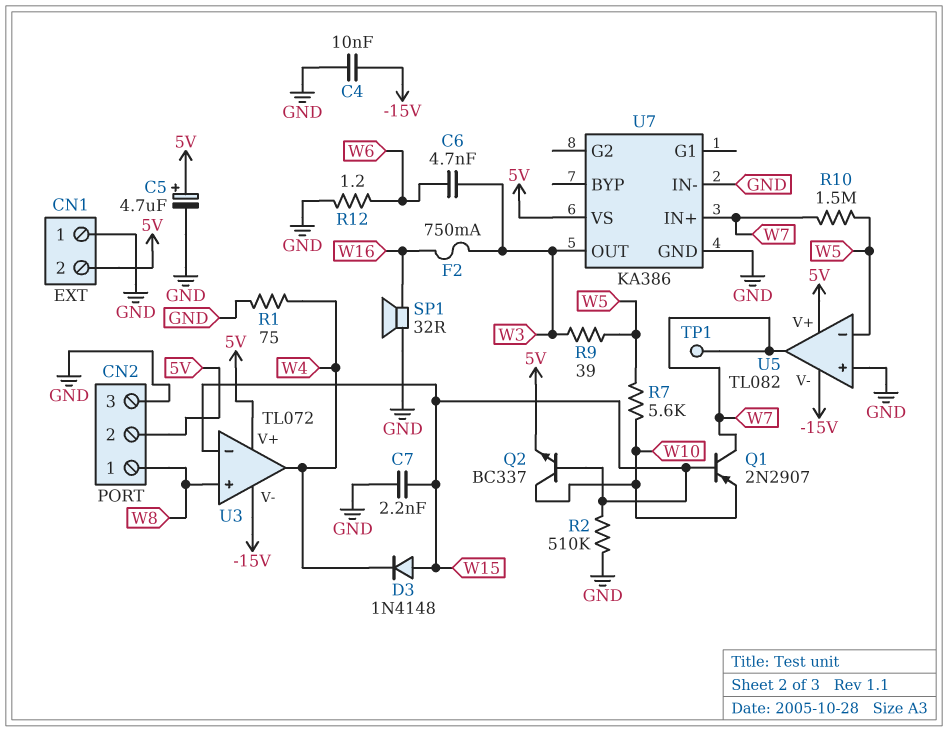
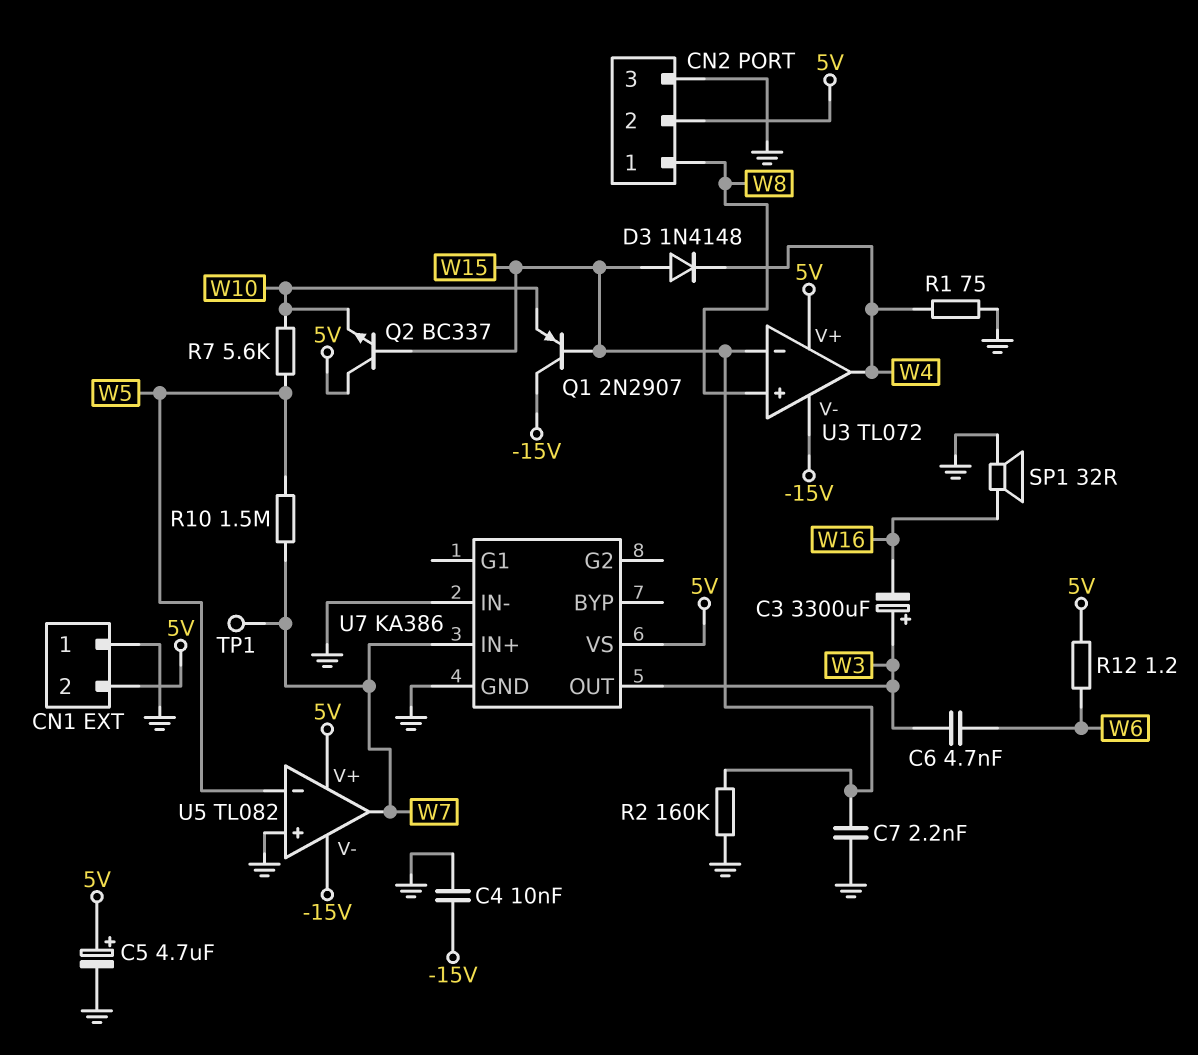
C3: none -> 3300uF (plus W3, minus W16)
F2: 750mA (W3, W16) -> none
Q1: PNP 2N2907 (B W15, C W7, E W10) -> PNP 2N2907 (B W15, C -15V, E W10)
Q2: NPN BC337 (B W15, C W10, E 5V) -> NPN BC337 (B W15, C 5V, E W10)
R2: 510k (GND, W15) -> 160k (GND, W15)
R9: 39 (W3, W5) -> none
R12: 1.2 (GND, W6) -> 1.2 (5V, W6)

